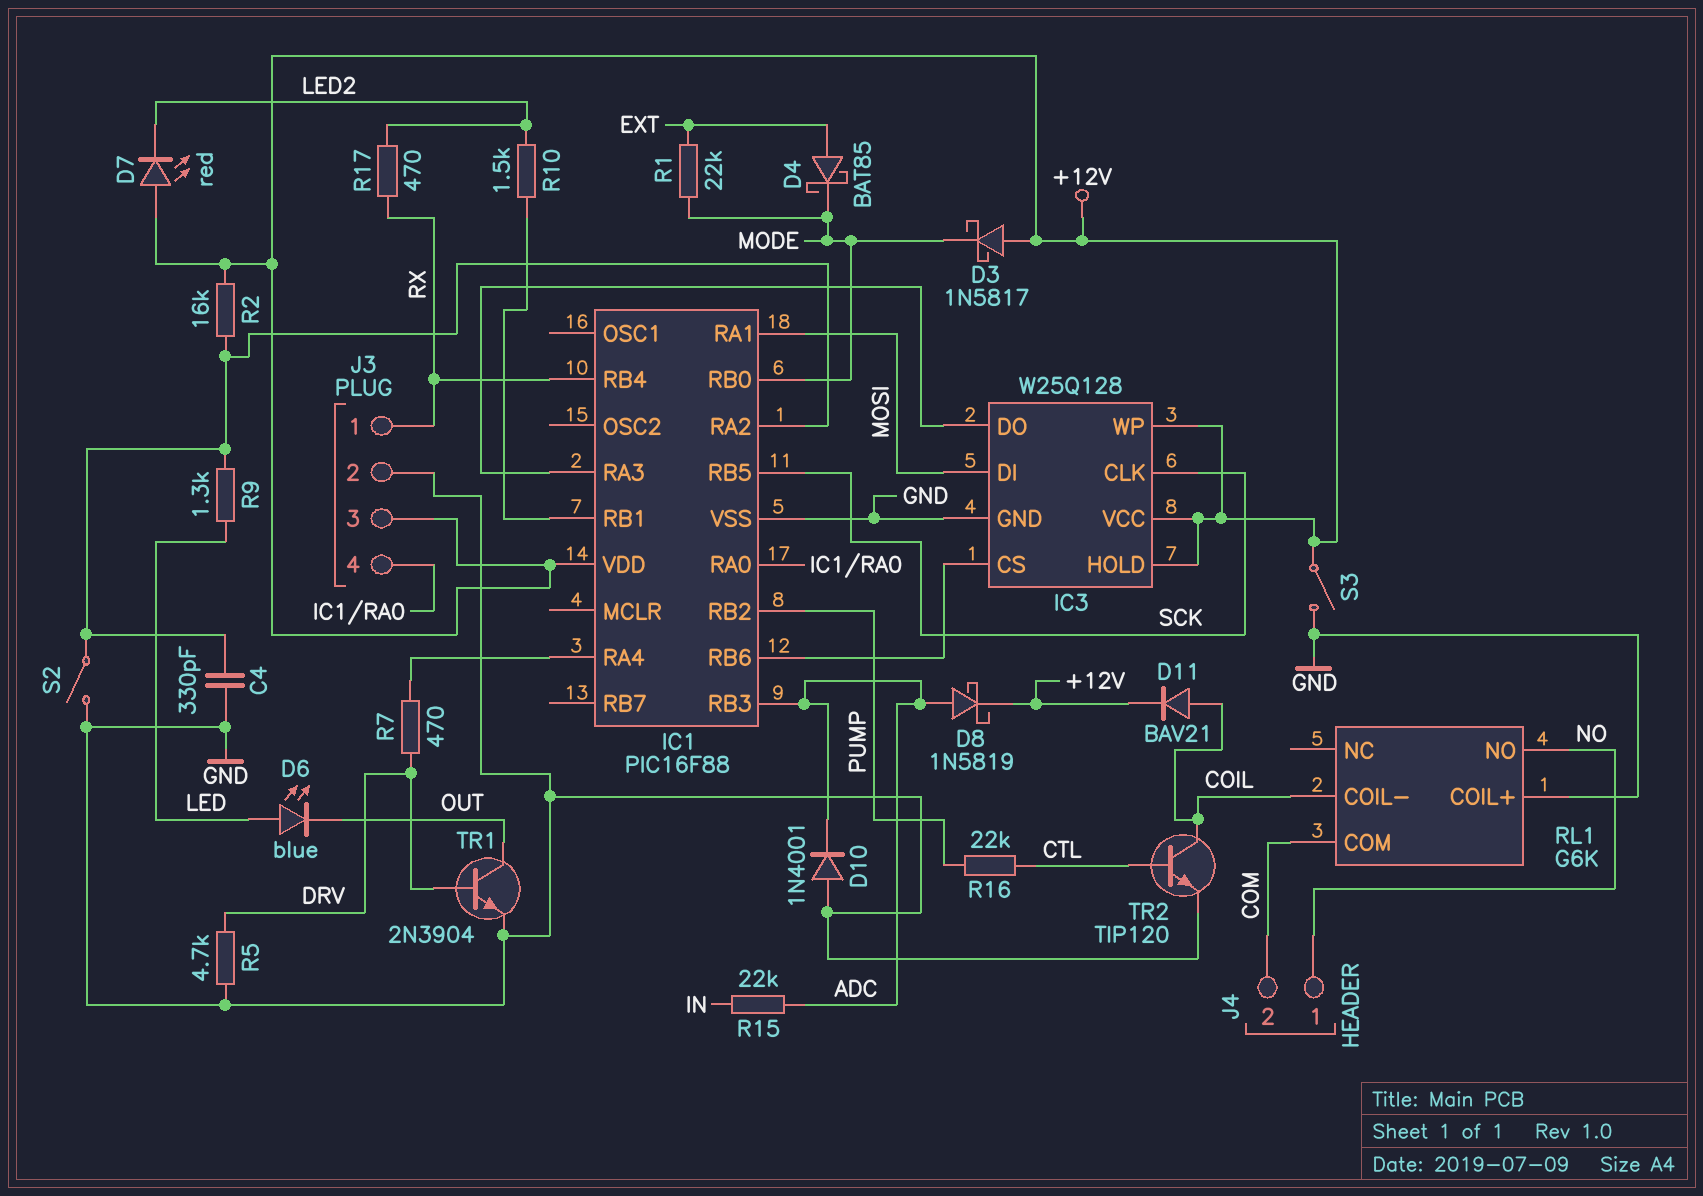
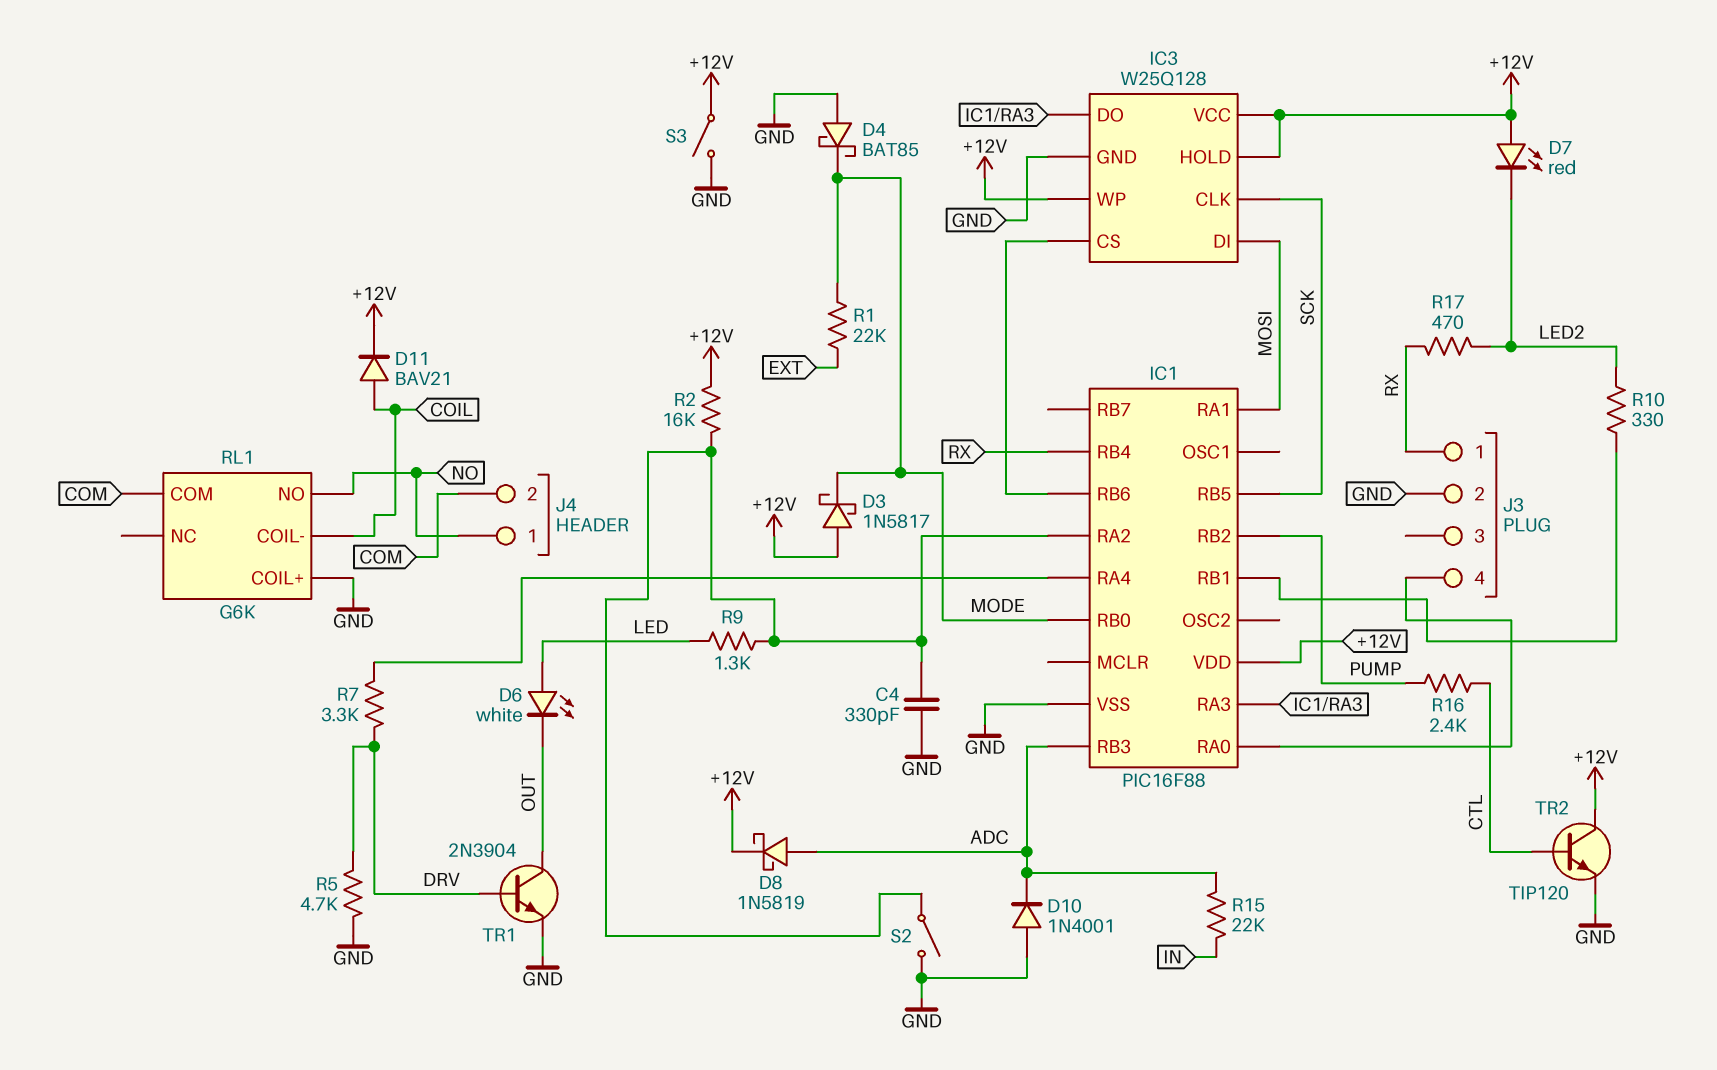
D4: schottky BAT85 (A EXT, K MODE) -> schottky BAT85 (A GND, K MODE)
D6: LED blue (A LED, K OUT) -> LED white (A LED, K OUT)
J3 pin 3: +12V -> none
R7: 470 (DRV, IC1/RA4) -> 3.3k (DRV, IC1/RA4)
R10: 1.5k (IC1/RB1, LED2) -> 330 (IC1/RB1, LED2)
R16: 22k (CTL, PUMP) -> 2.4k (CTL, PUMP)
TR2: NPN TIP120 (B CTL, C COIL, E GND) -> NPN TIP120 (B CTL, C +12V, E GND)

